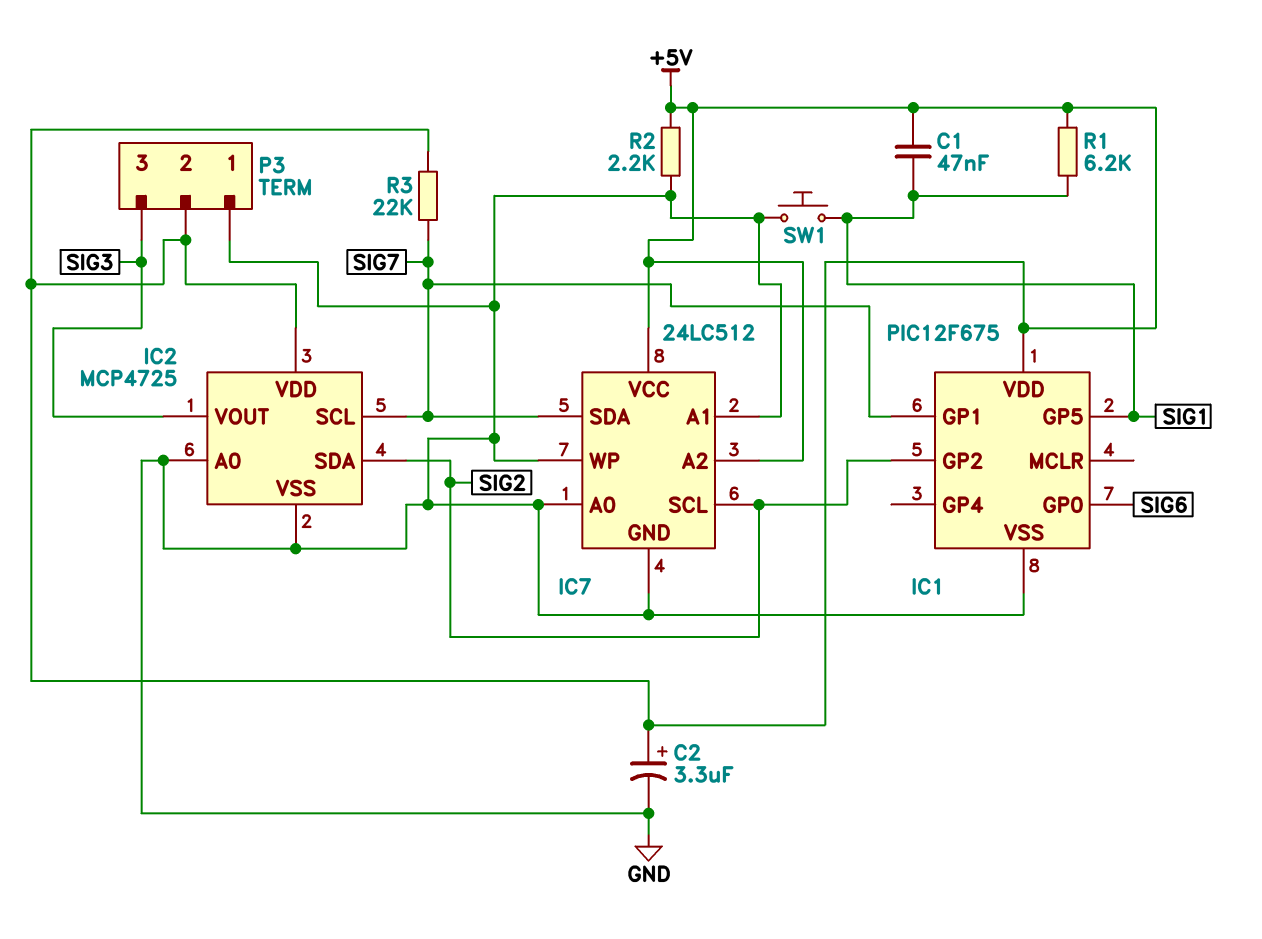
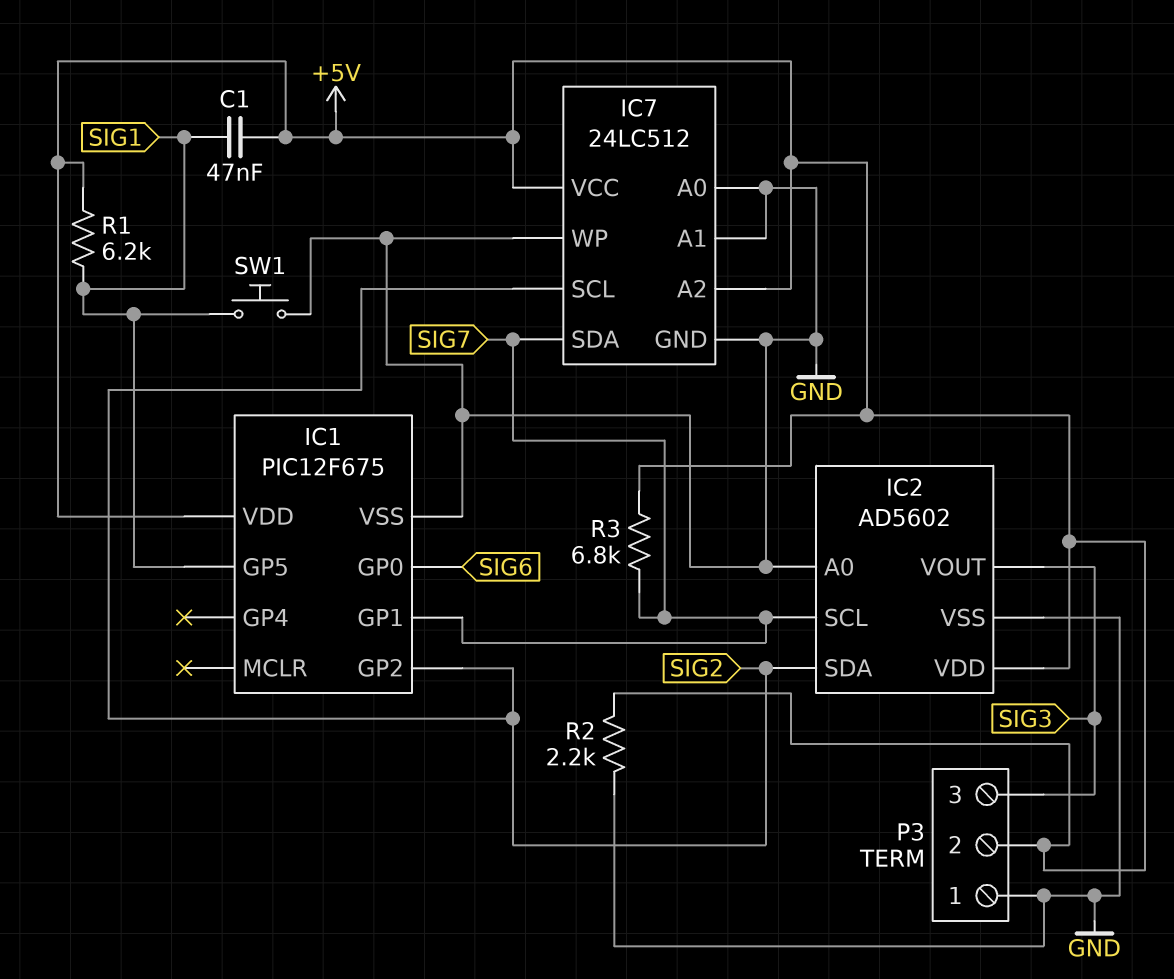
C2: 3.3uF (plus +5V, minus GND) -> none
IC2: MCP4725 -> AD5602
R3: 22k (+5V, SIG7) -> 6.8k (+5V, SIG7)

